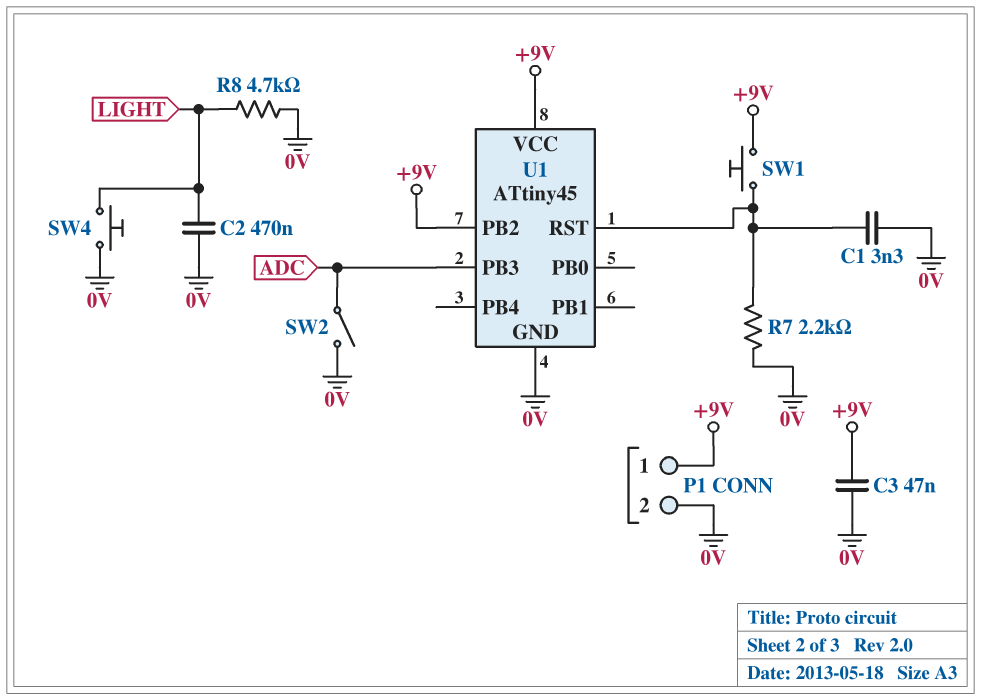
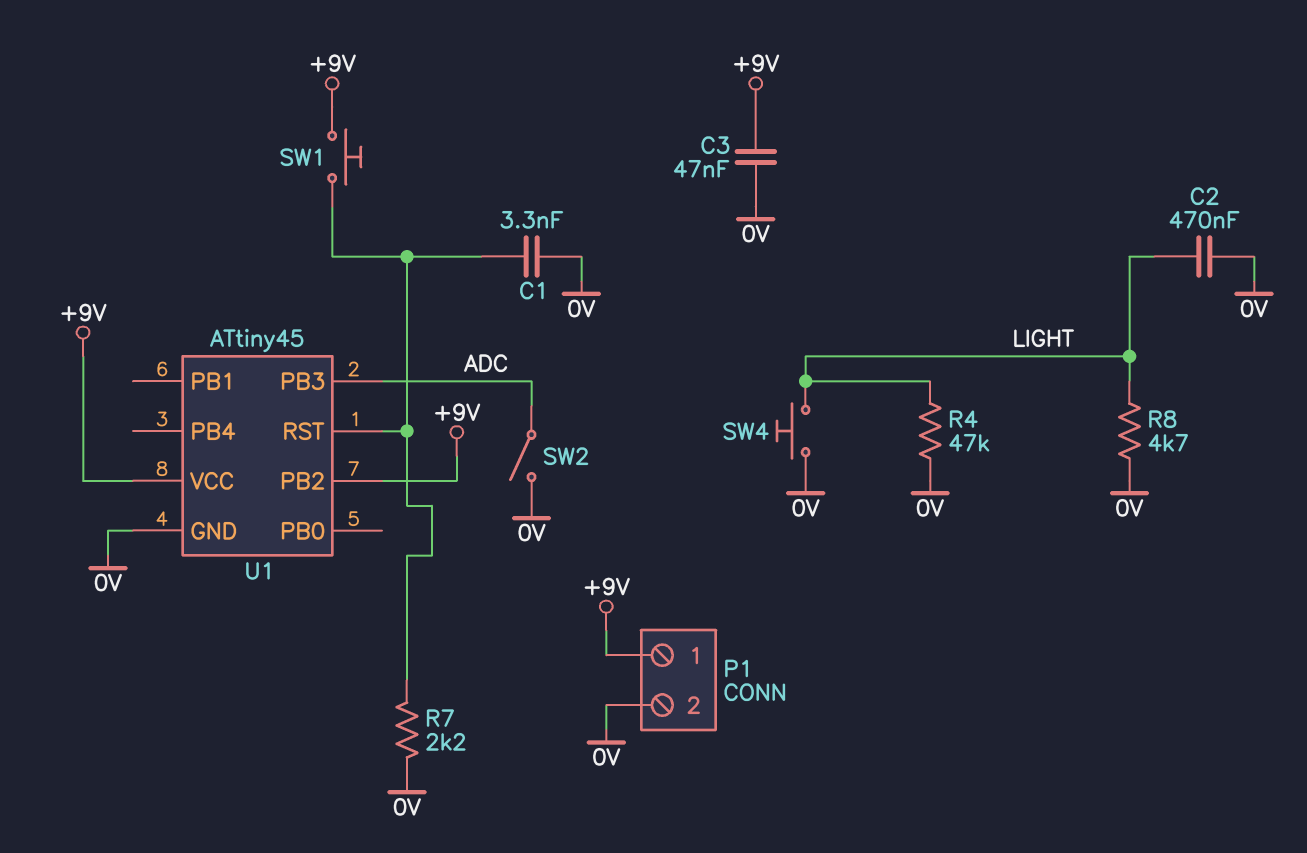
R4: none -> 47k (0V, LIGHT)

